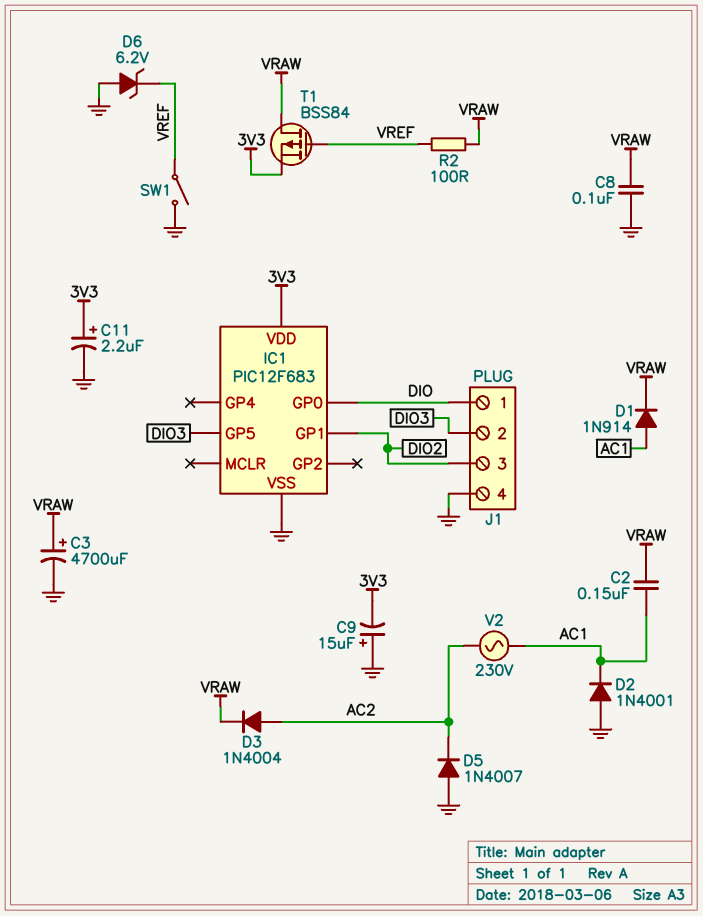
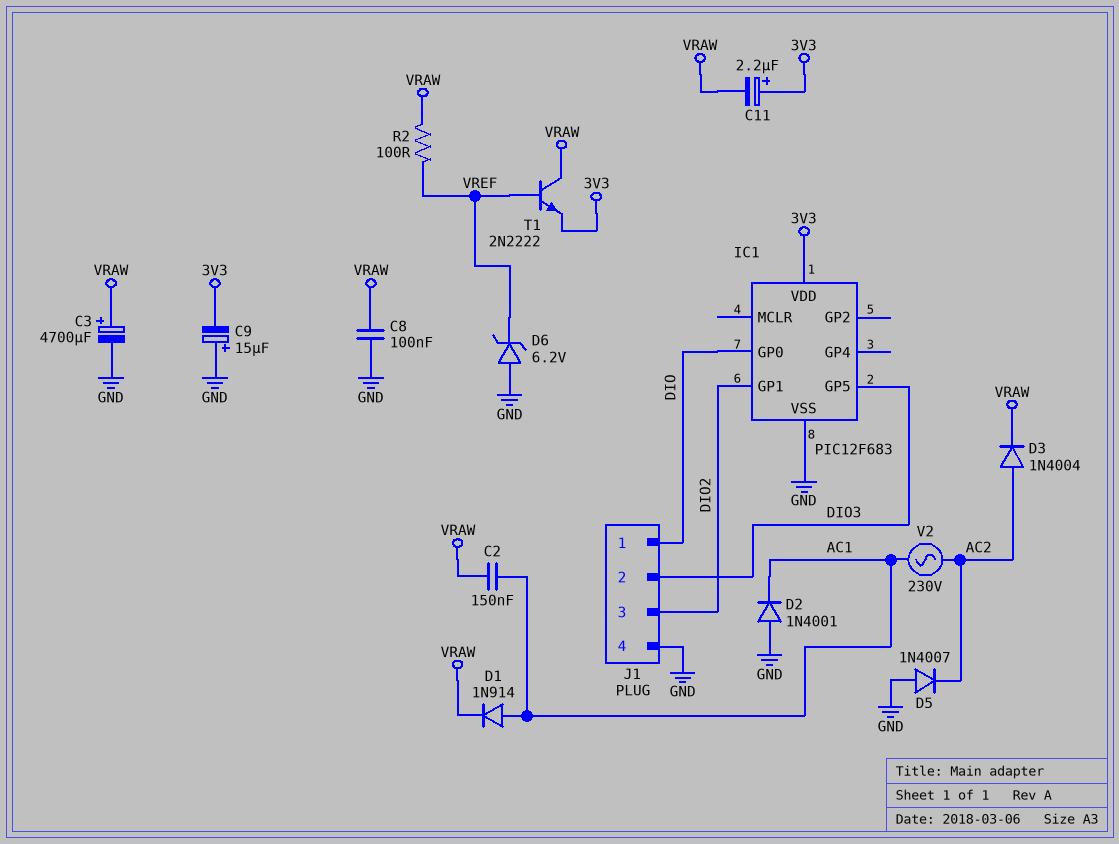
C11: 2.2uF (plus 3V3, minus GND) -> 2.2uF (plus 3V3, minus VRAW)
SW1: switch (GND, VREF) -> none
T1: PMOS BSS84 (G VREF, D VRAW, S 3V3) -> NPN 2N2222 (B VREF, C VRAW, E 3V3)

